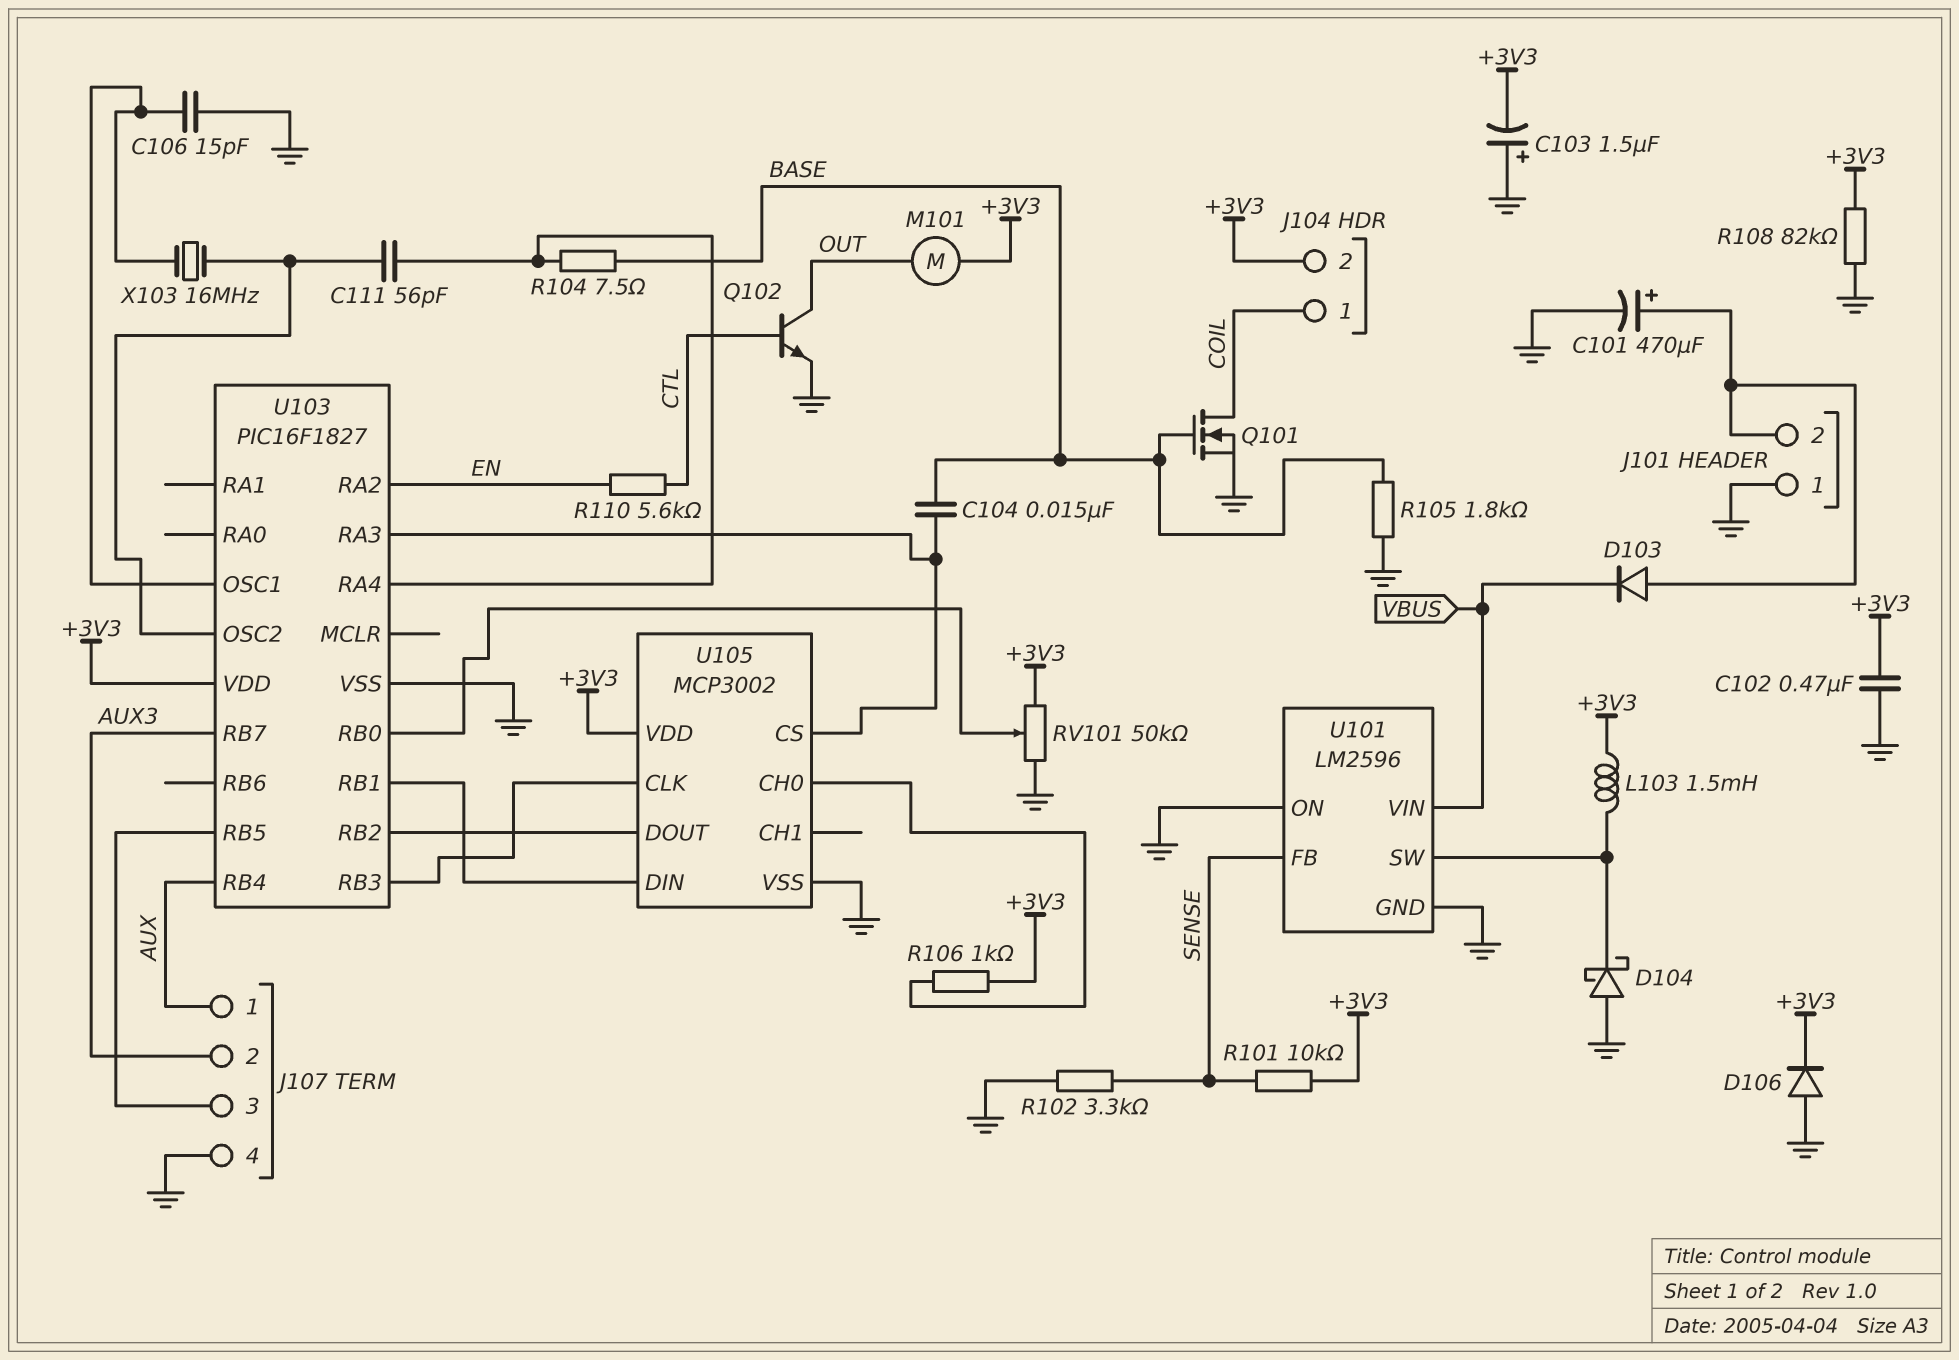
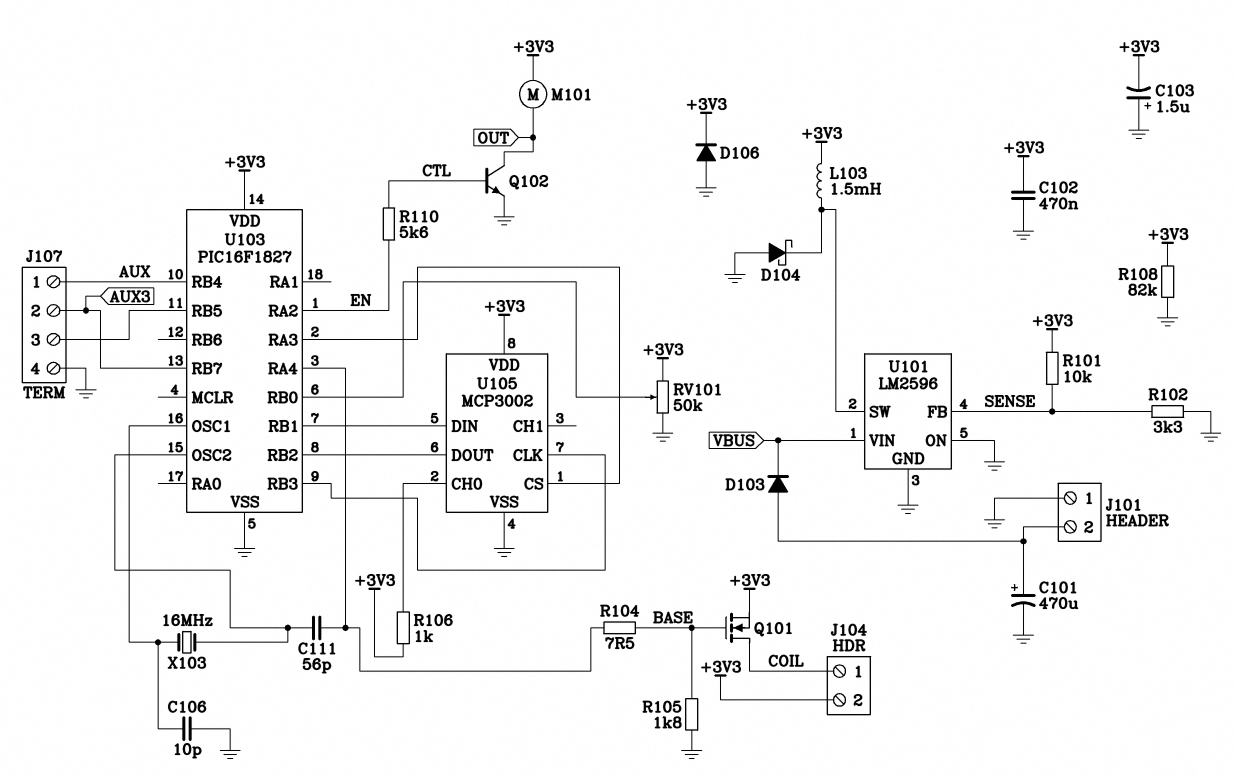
C104: 15nF (BASE, U103/RA3) -> none
C106: 15pF (GND, U103/OSC1) -> 10pF (GND, U103/OSC1)
Q101: NMOS (G BASE, D COIL, S GND) -> NMOS (G BASE, D COIL, S +3V3)

